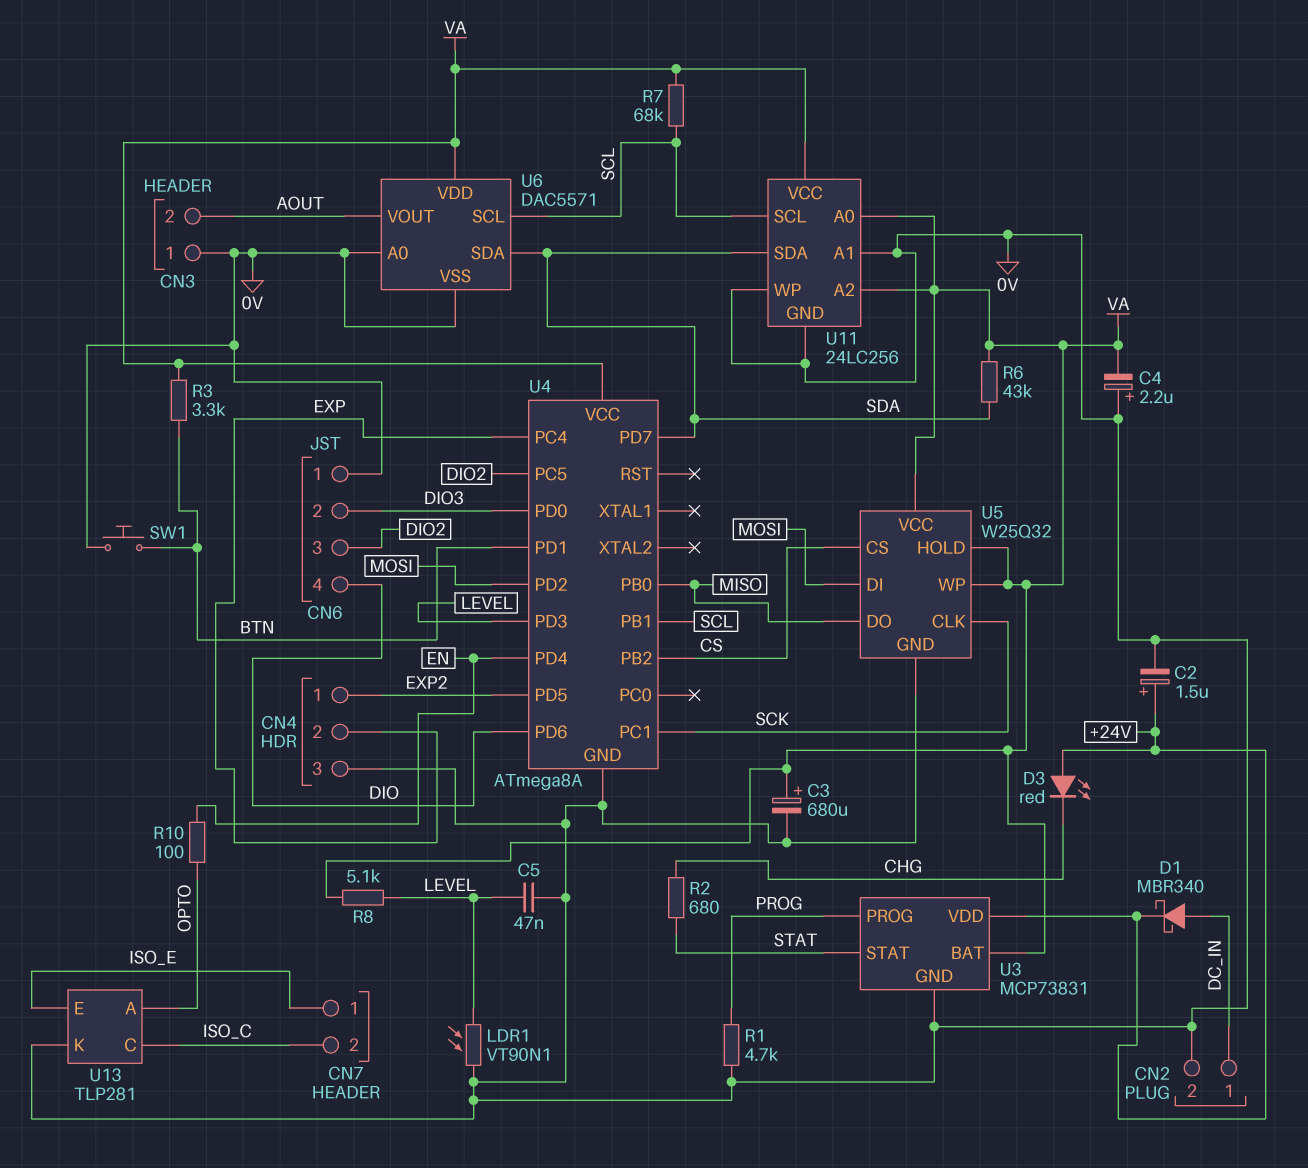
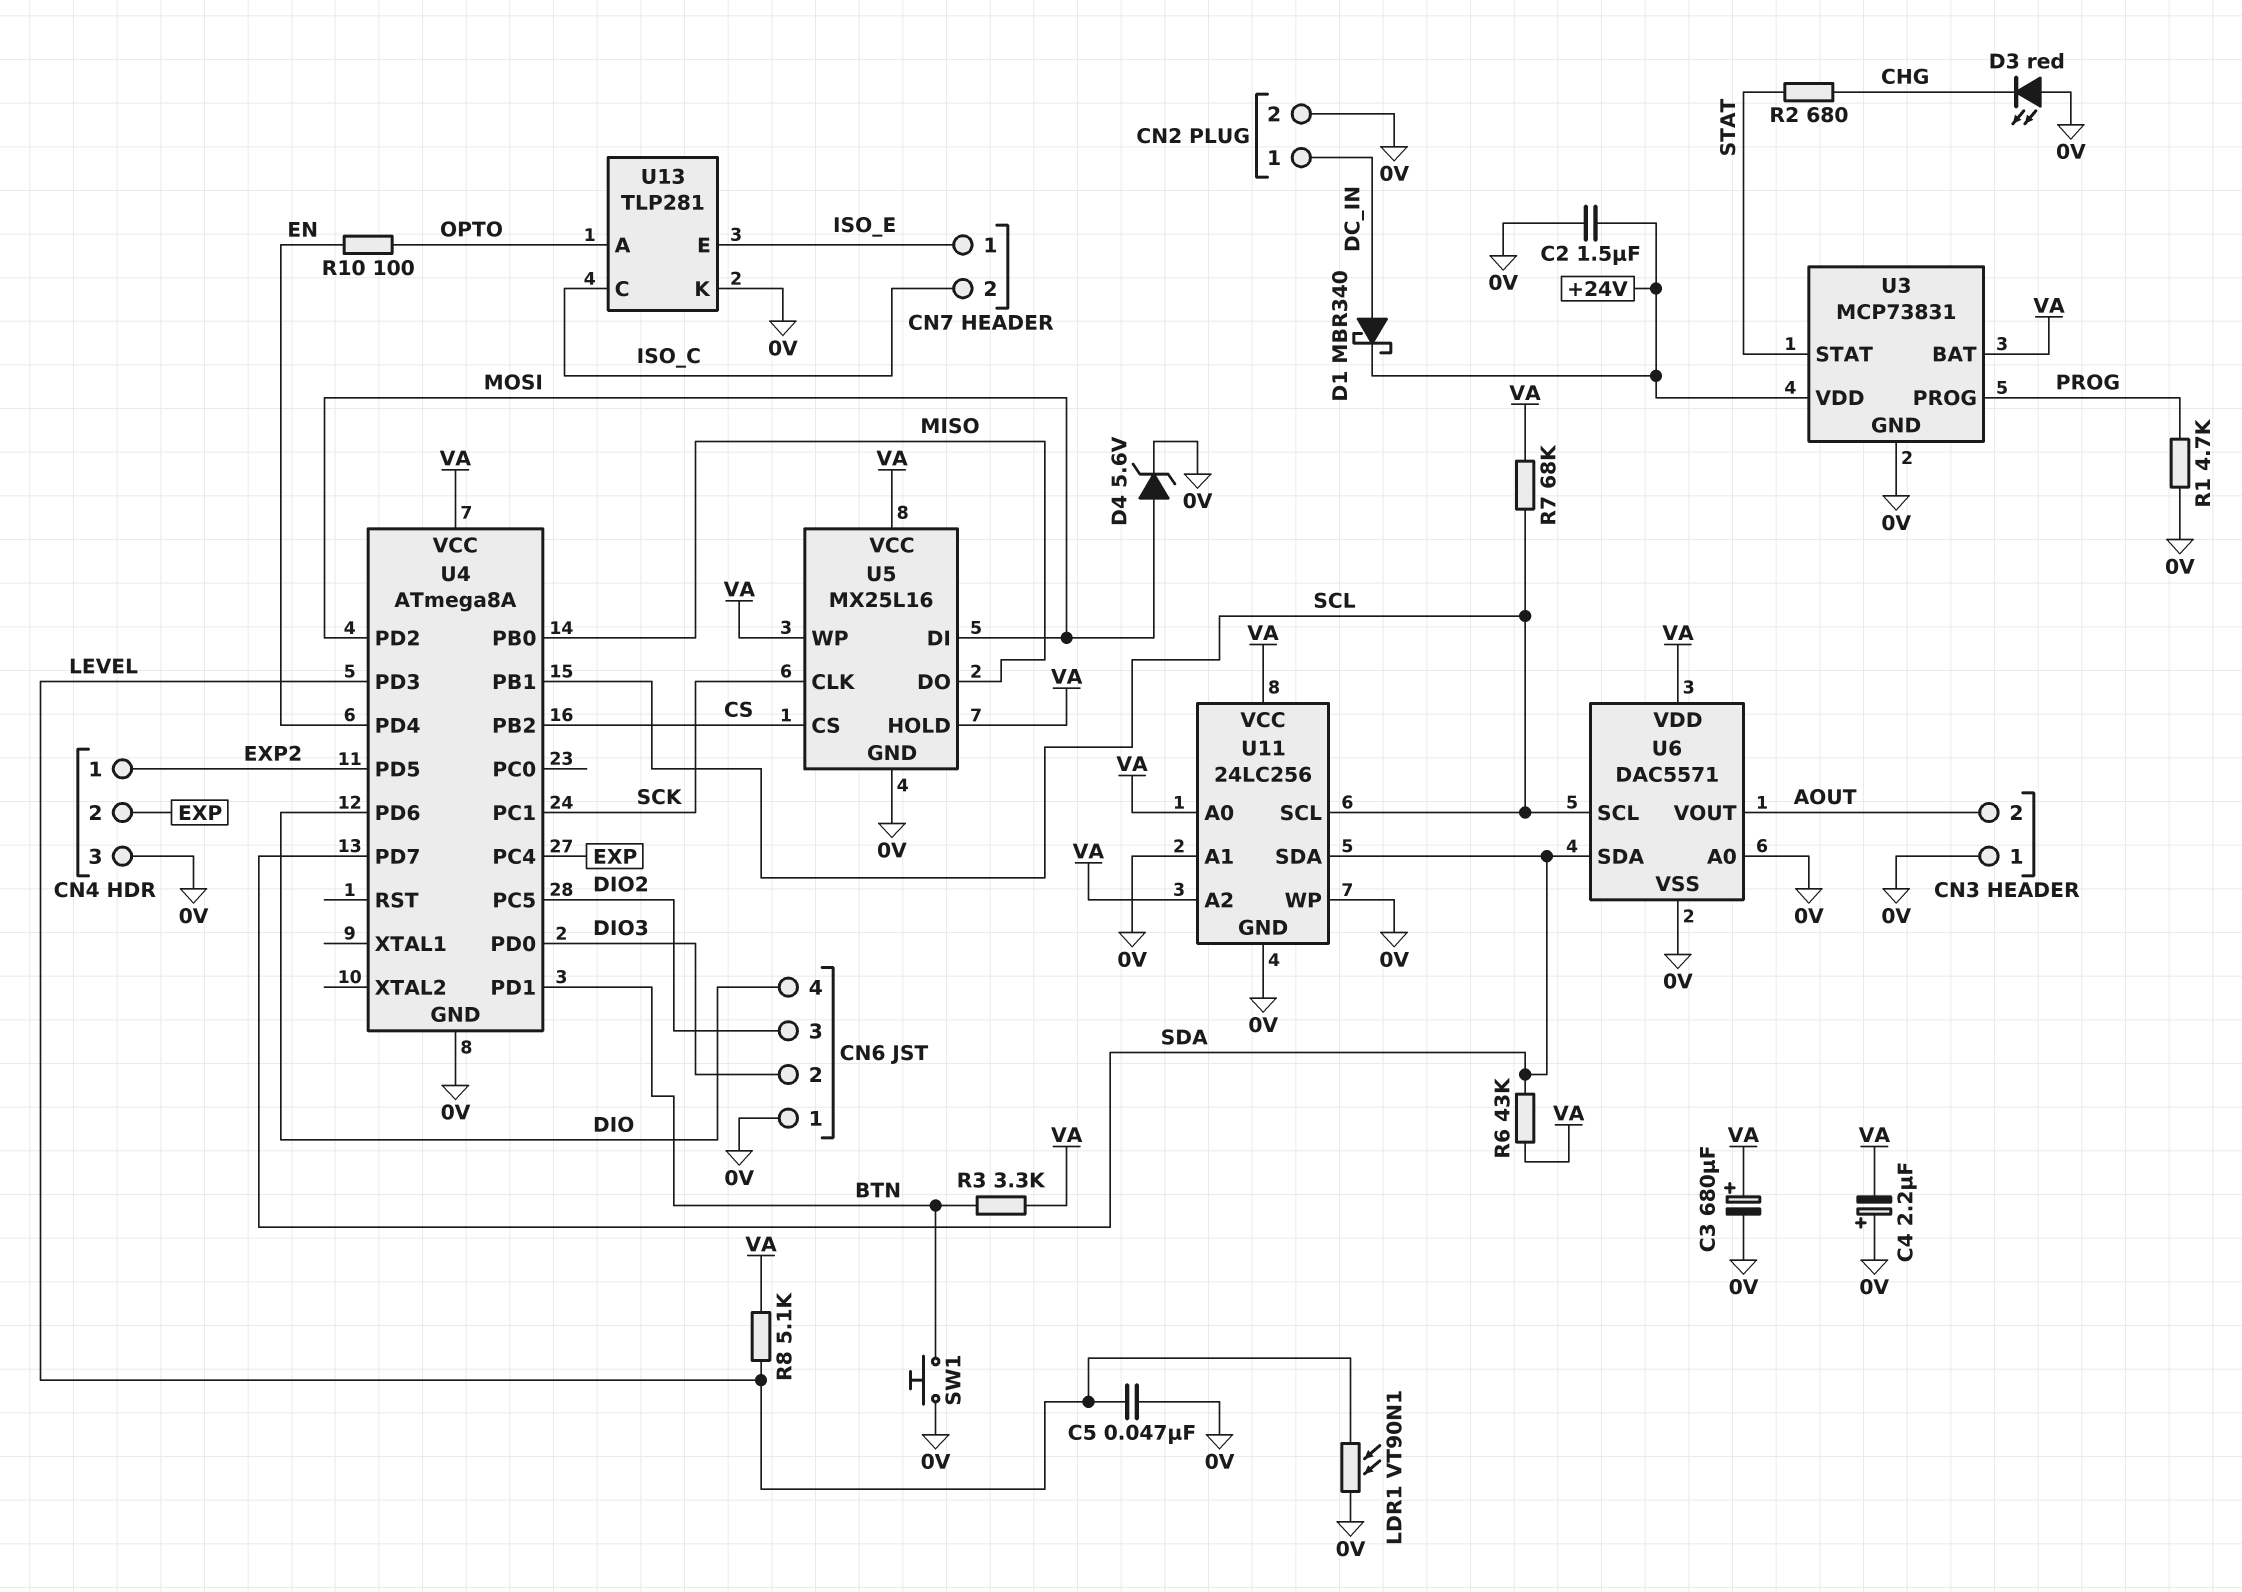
C2: 1.5uF (plus +24V, minus 0V) -> 1.5uF (+24V, 0V)
D3: LED red (A +24V, K CHG) -> LED red (A 0V, K CHG)
D4: none -> zener 5.6V (A MOSI, K 0V)
U5: W25Q32 -> MX25L16

